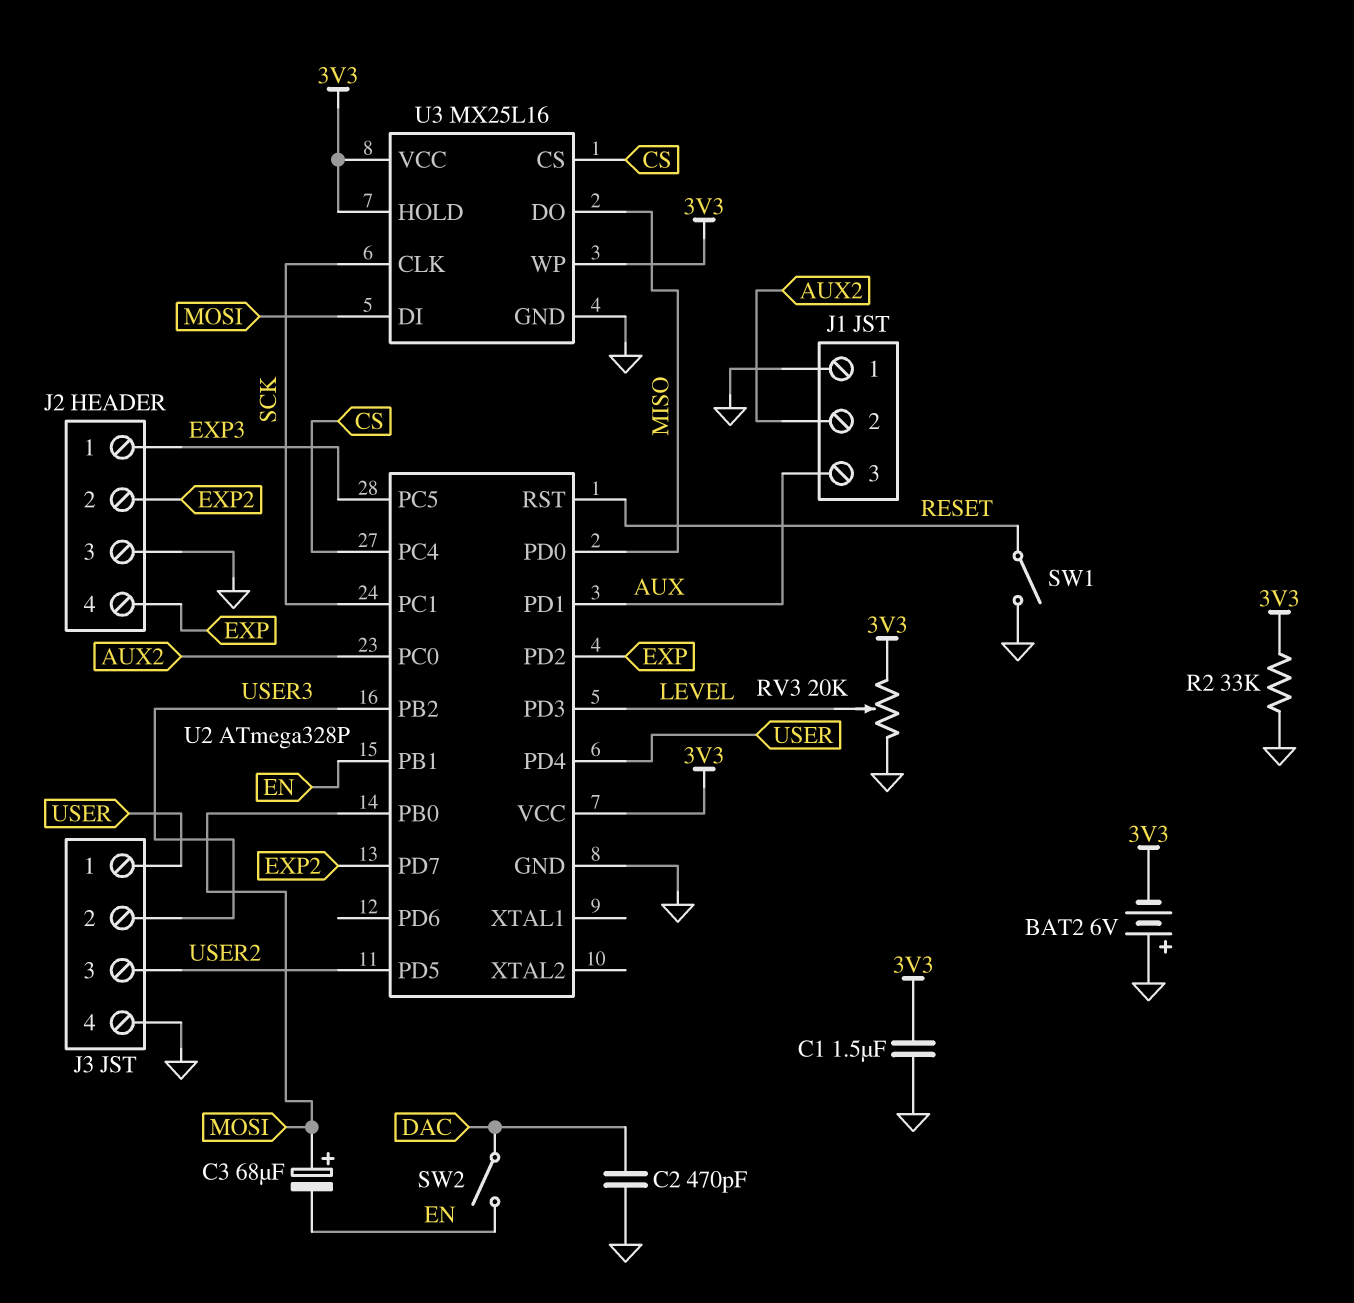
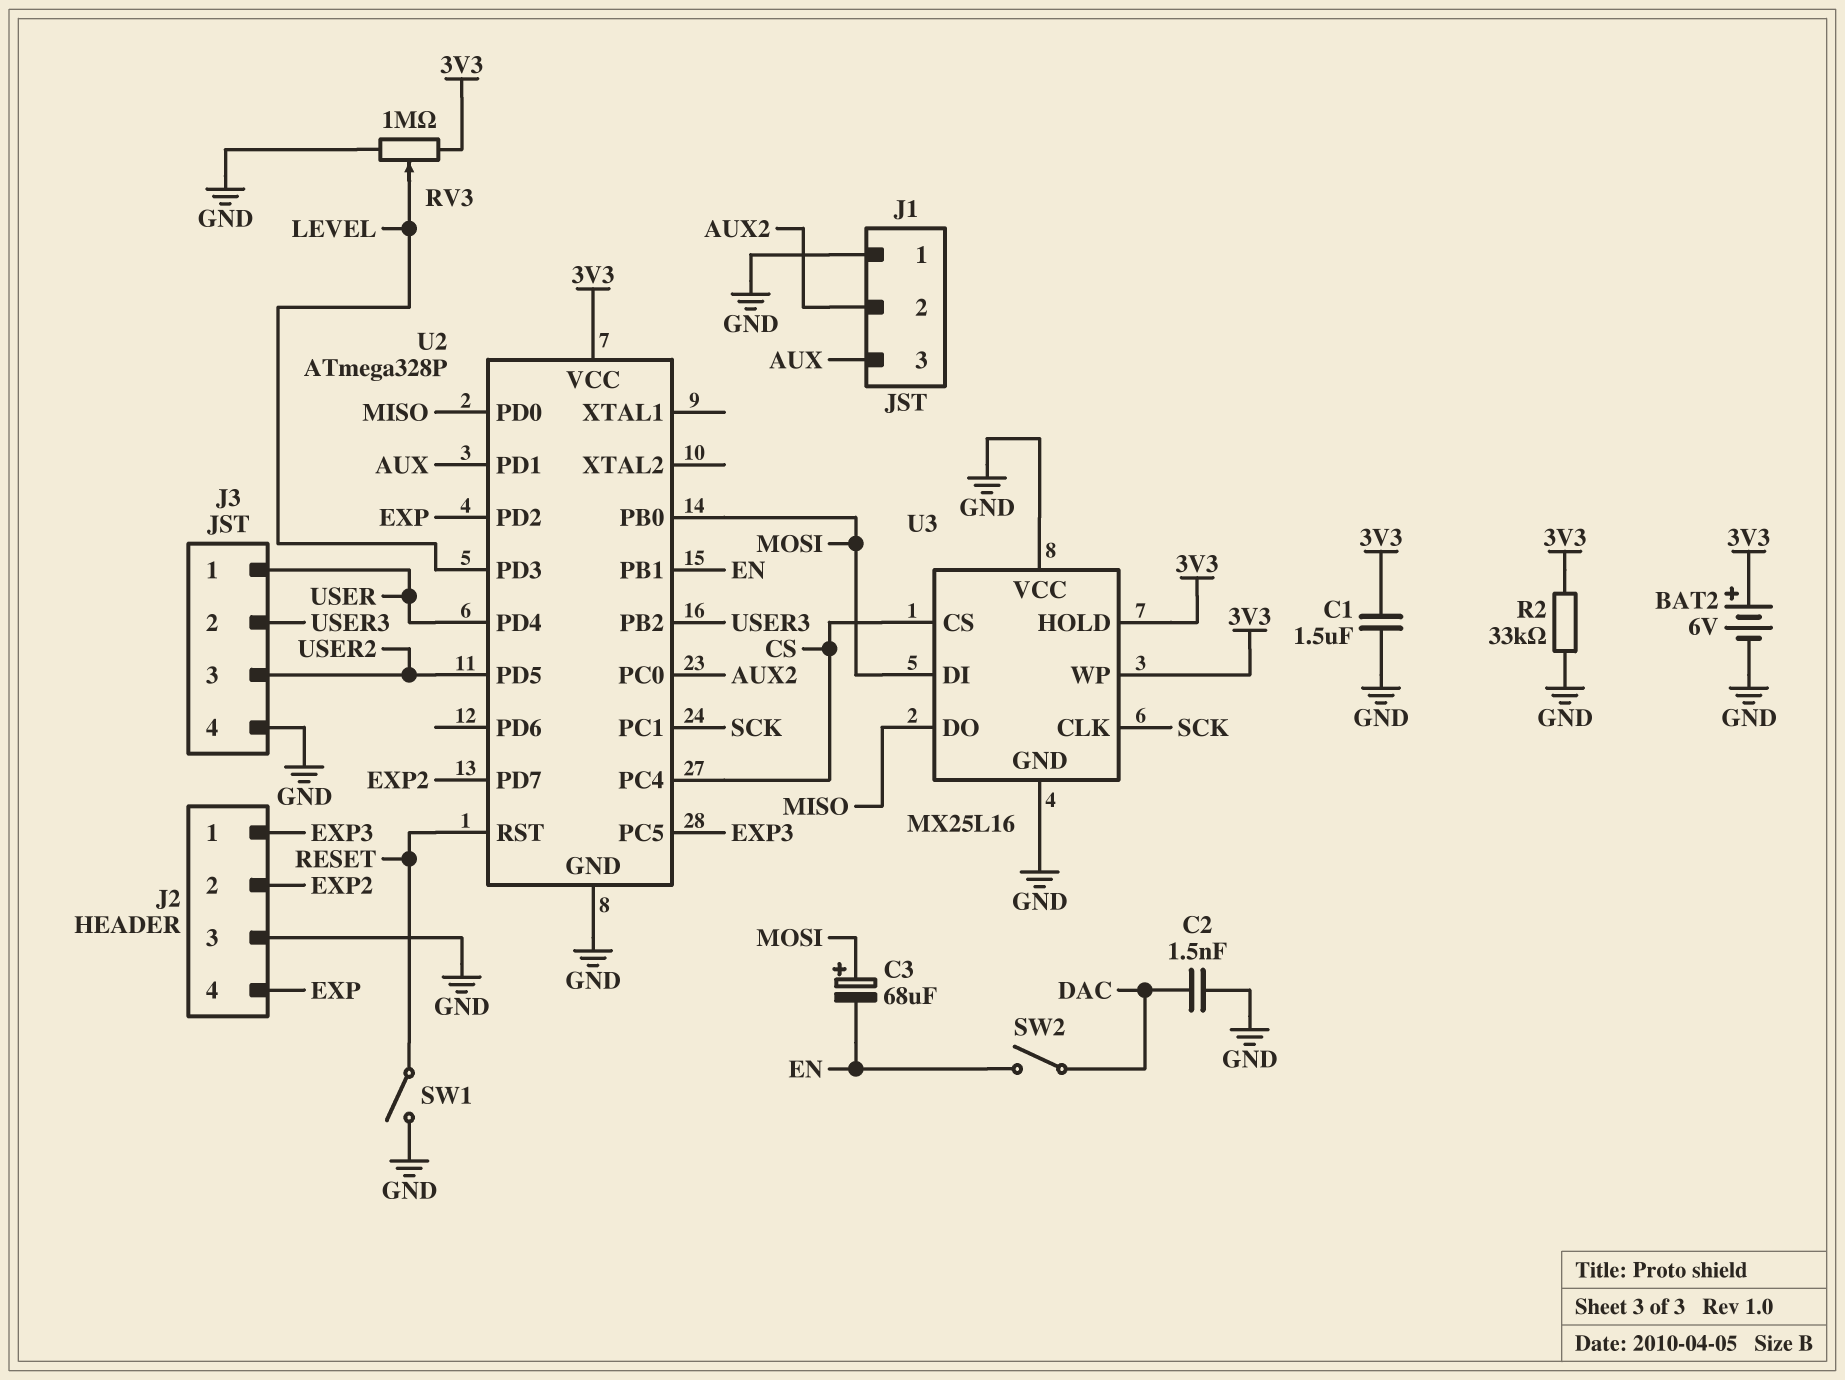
BAT2: 6V (plus GND, minus 3V3) -> 6V (plus 3V3, minus GND)
C2: 470pF (DAC, GND) -> 1.5nF (DAC, GND)
RV3: 20k (3V3, GND, wiper LEVEL) -> 1M (3V3, GND, wiper LEVEL)
U3 pin VCC: 3V3 -> GND

